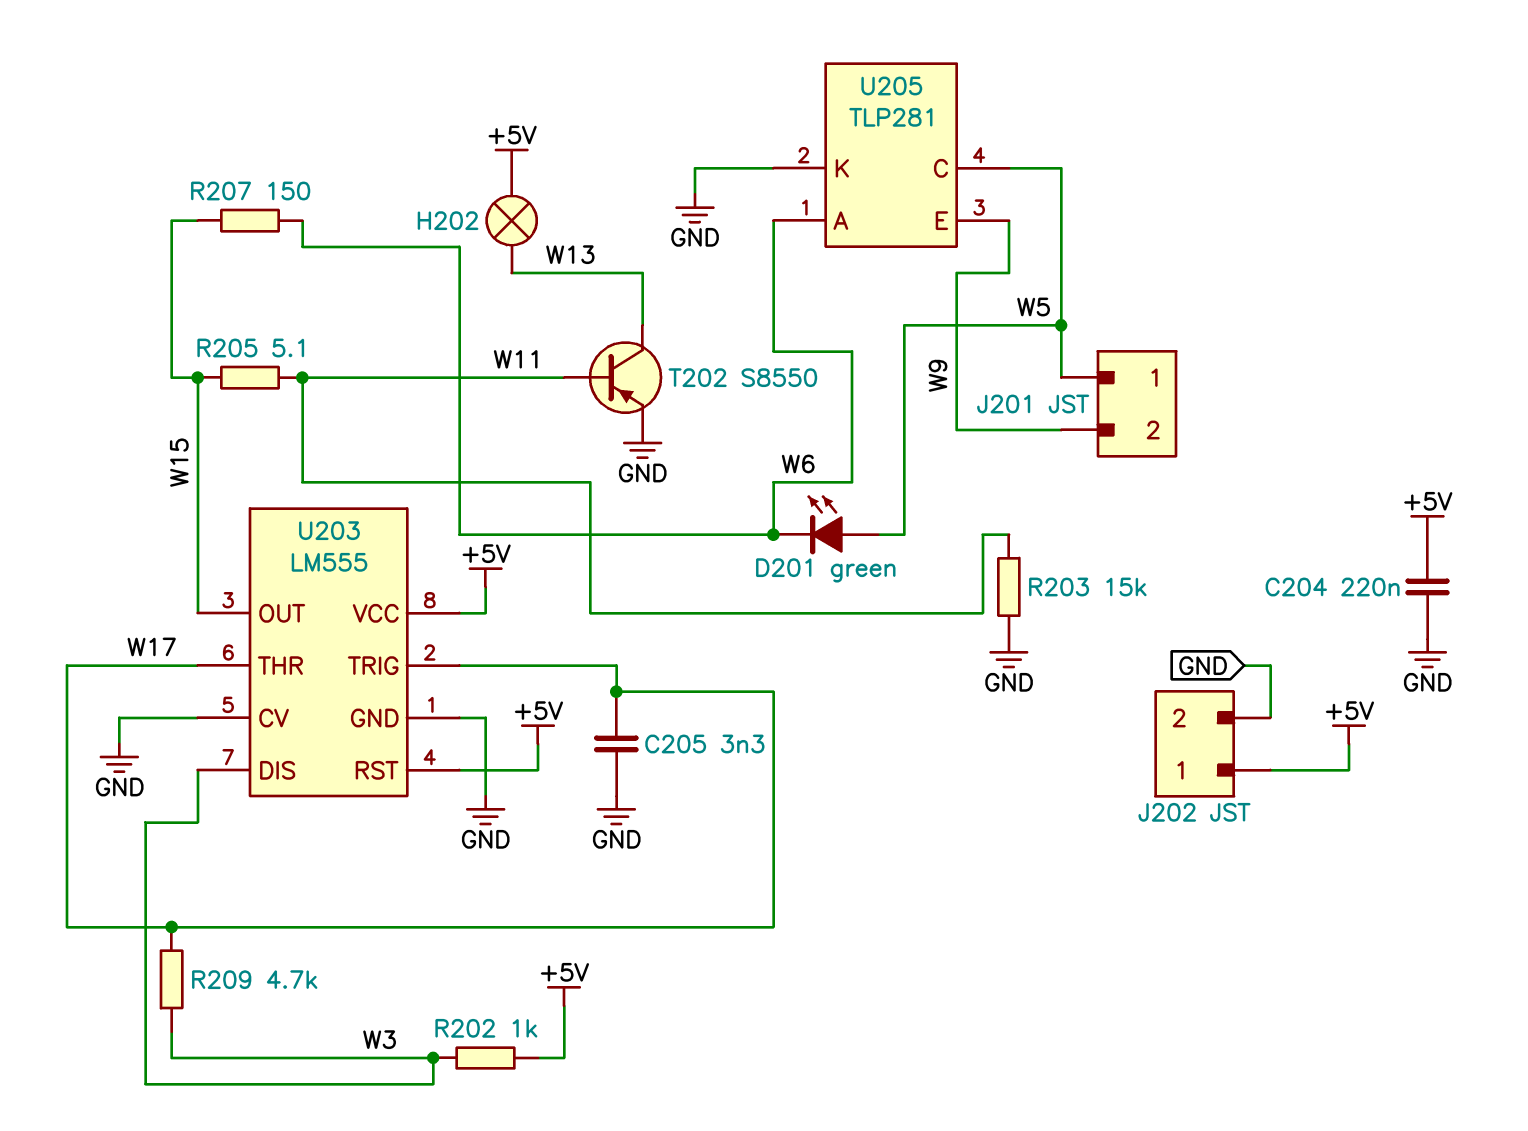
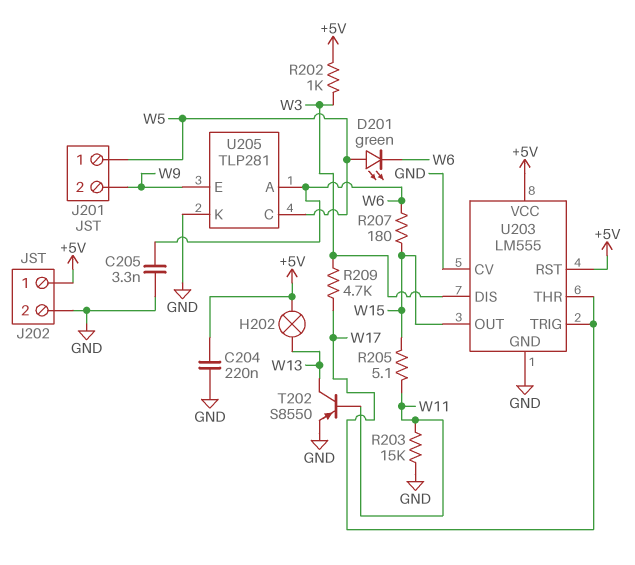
C205: 3.3nF (GND, W17) -> 3.3nF (GND, W6)
R207: 150 (W6, W15) -> 180 (W6, W15)

